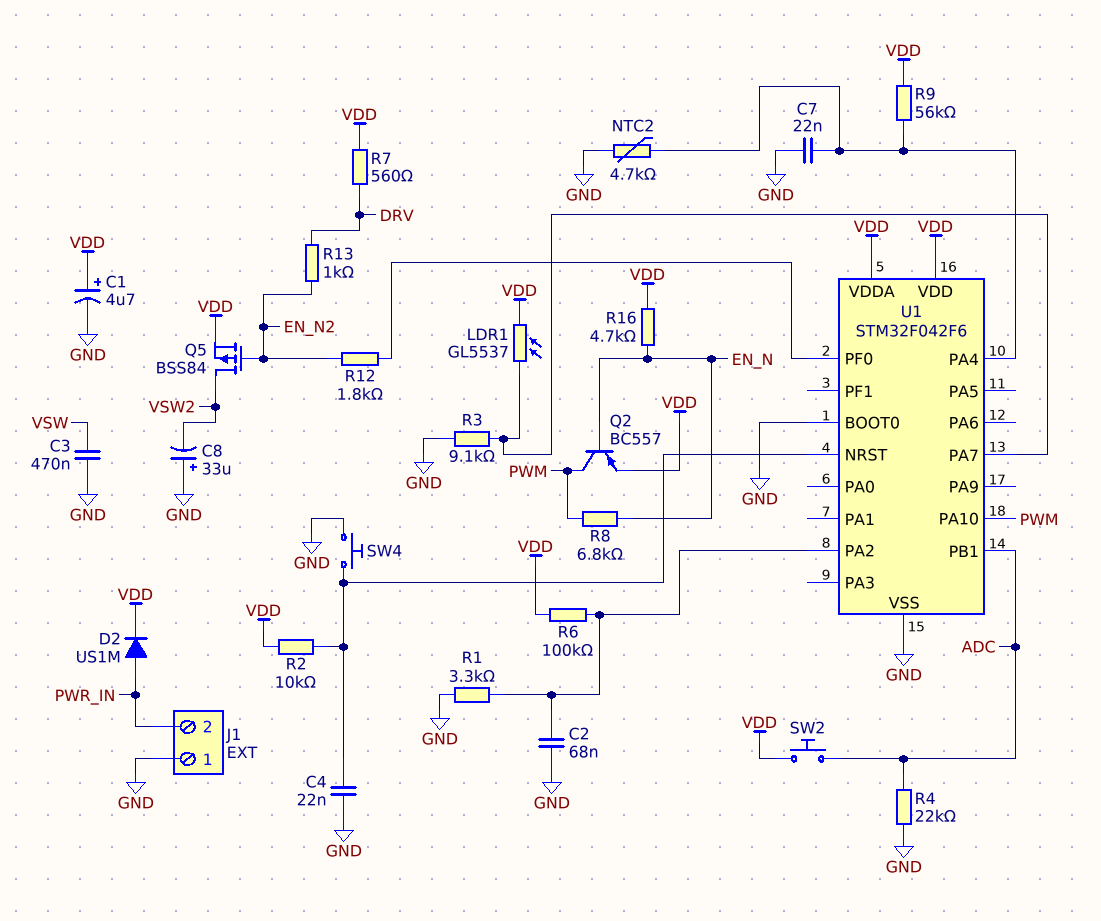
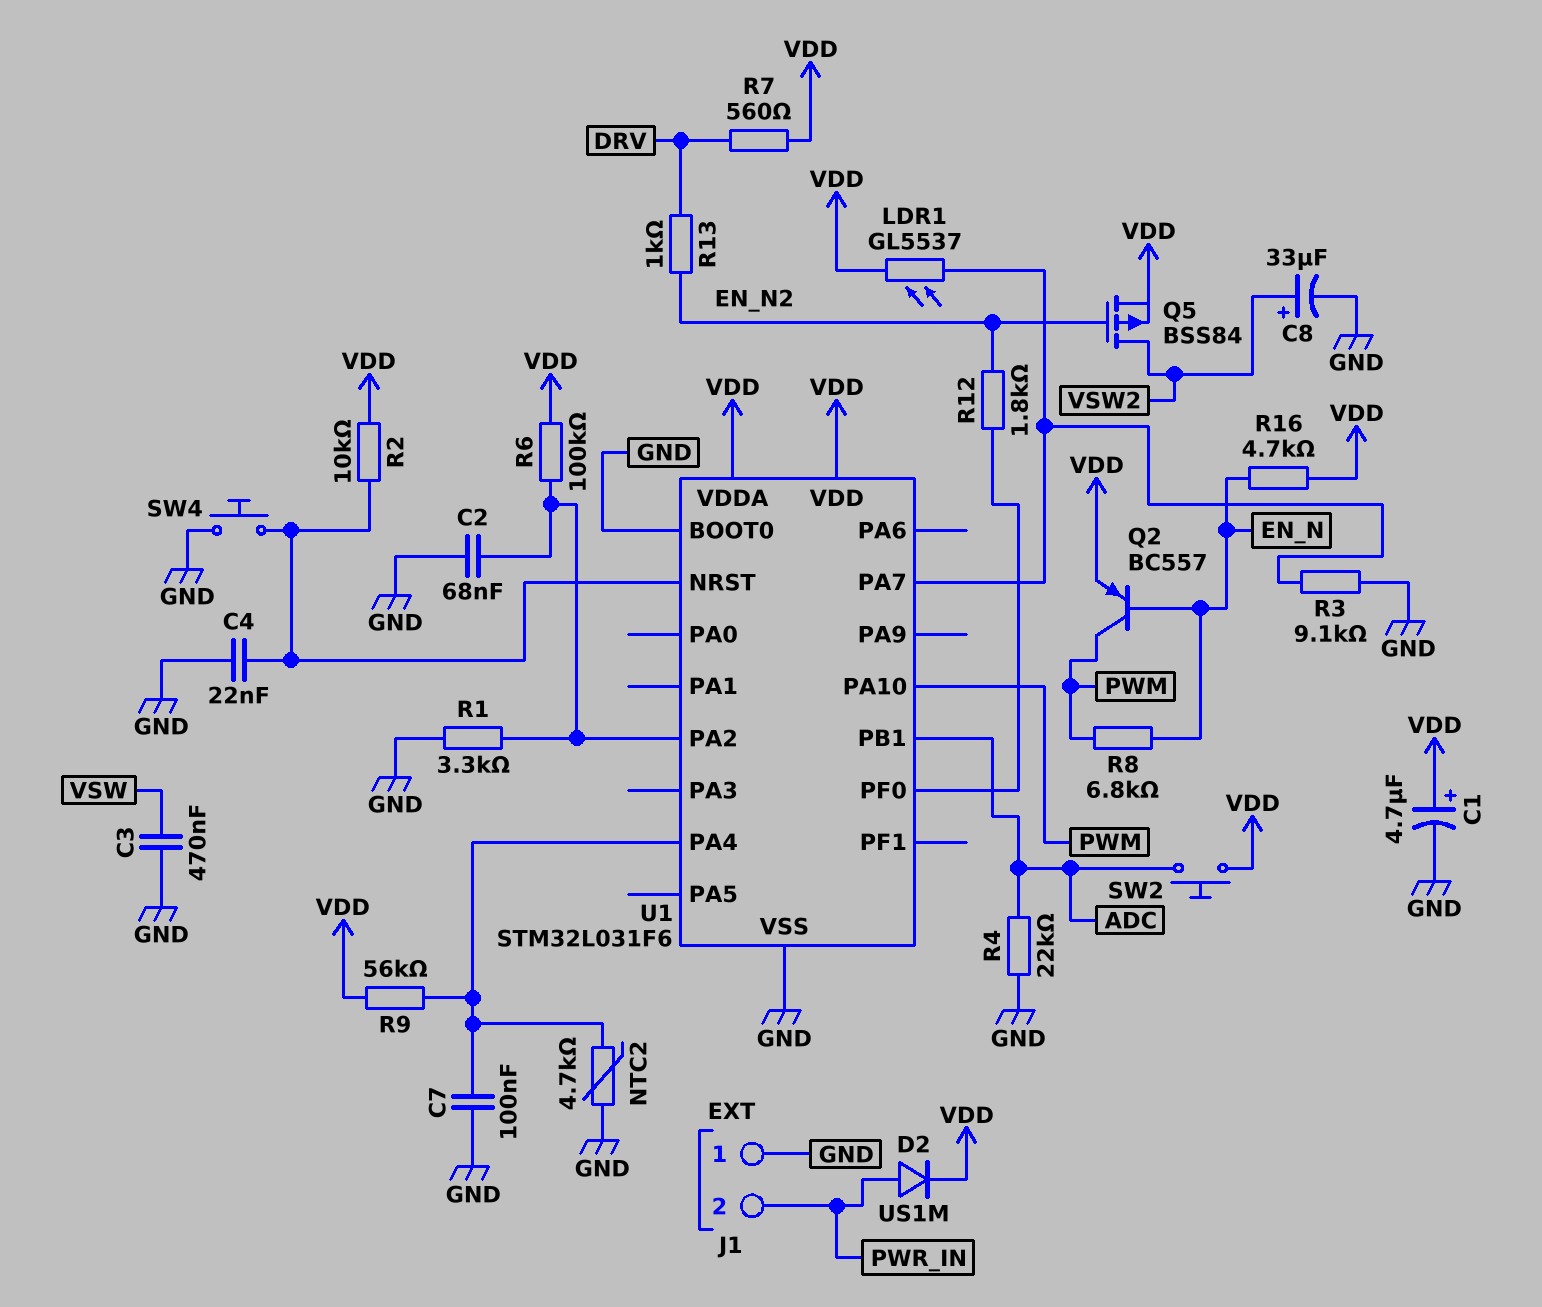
C7: 22nF (GND, U1/PA4) -> 100nF (GND, U1/PA4)
C8: 33uF (plus GND, minus VSW2) -> 33uF (plus VSW2, minus GND)
U1: STM32F042F6 -> STM32L031F6

